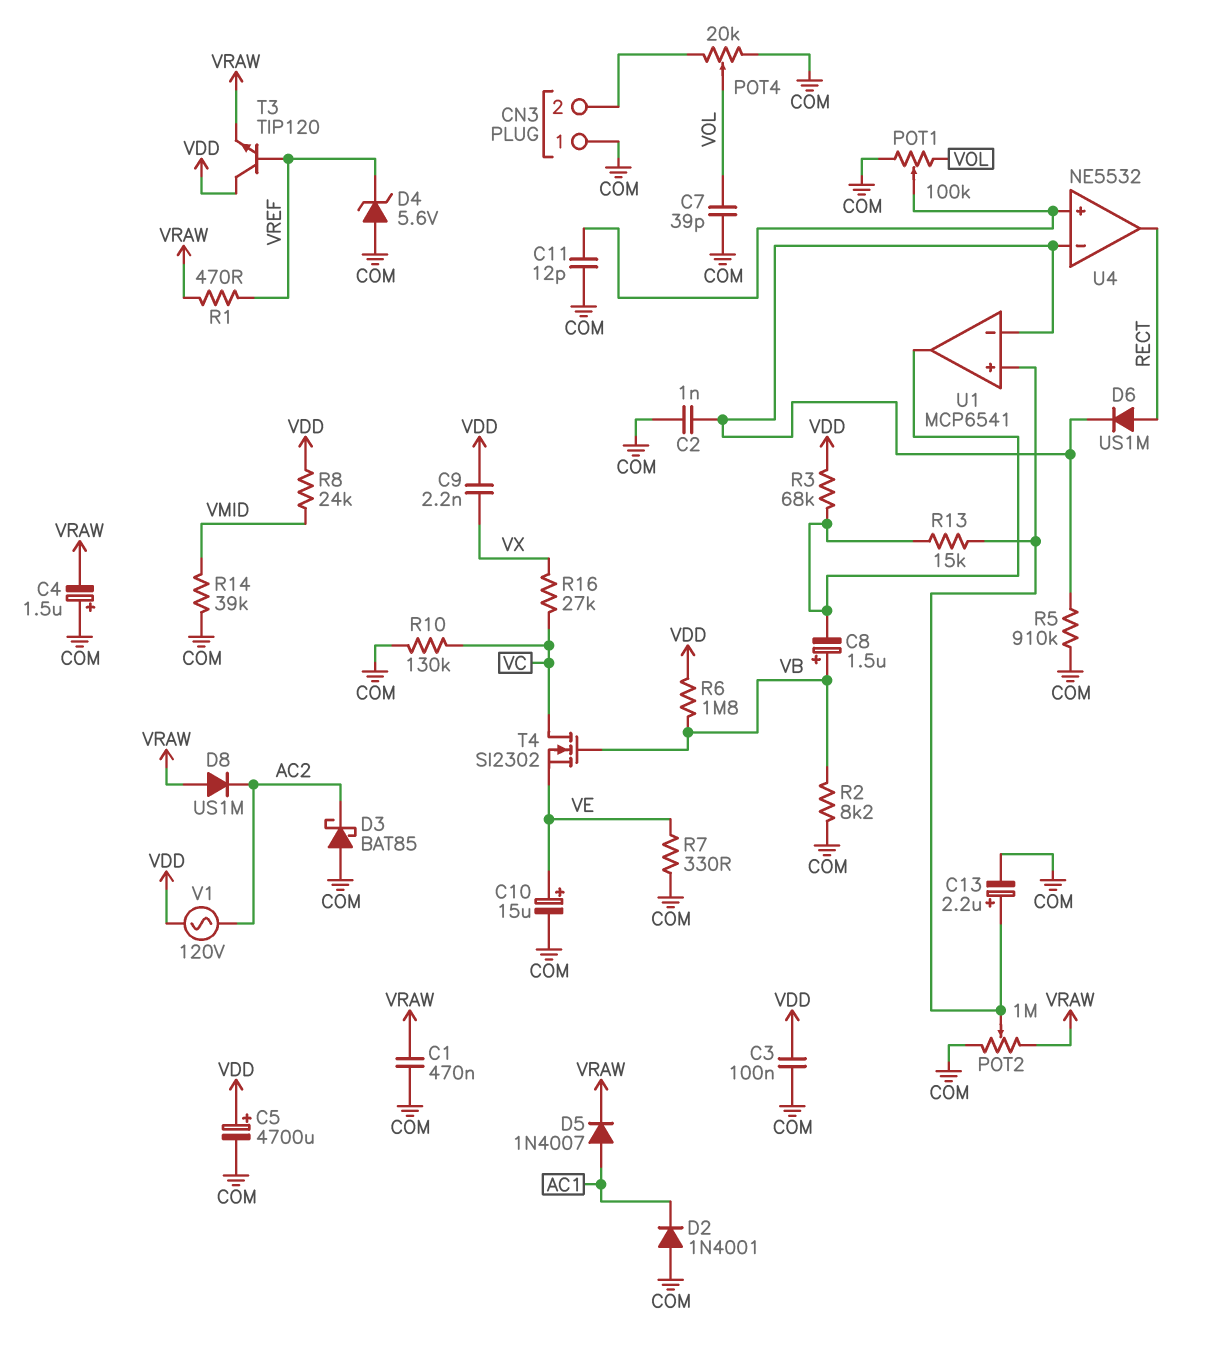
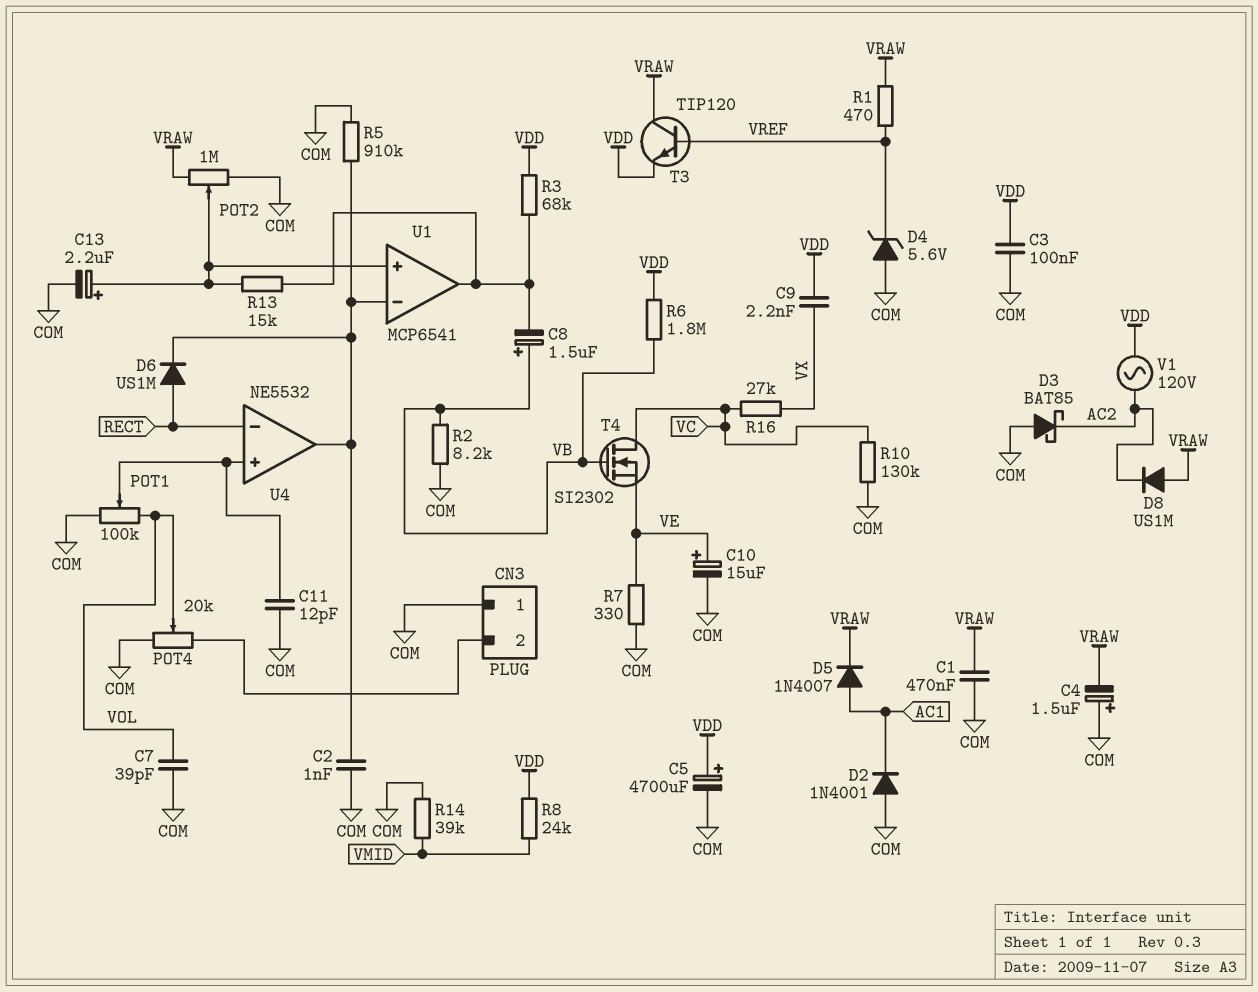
T3: NPN TIP120 (B VREF, C VDD, E VRAW) -> NPN TIP120 (B VREF, C VRAW, E VDD)
U4 pin in-: U1/in- -> RECT
U4 pin out: RECT -> U1/in-

